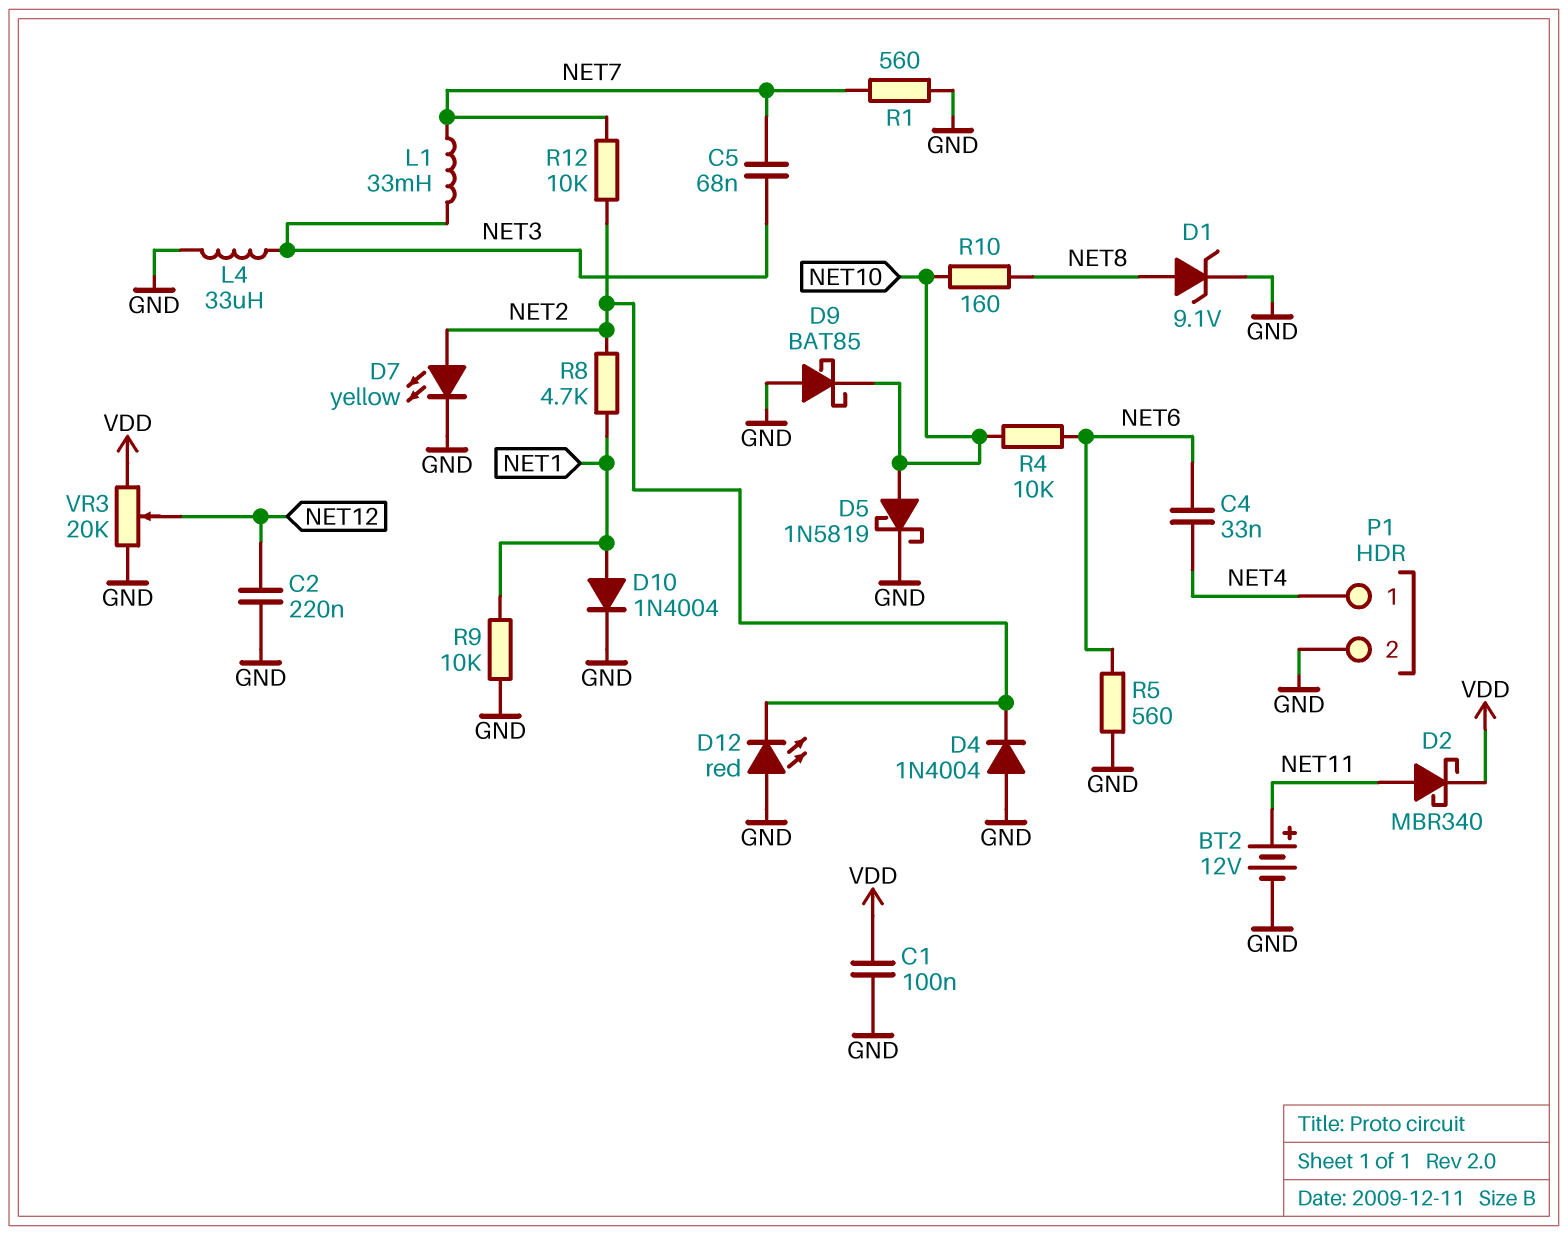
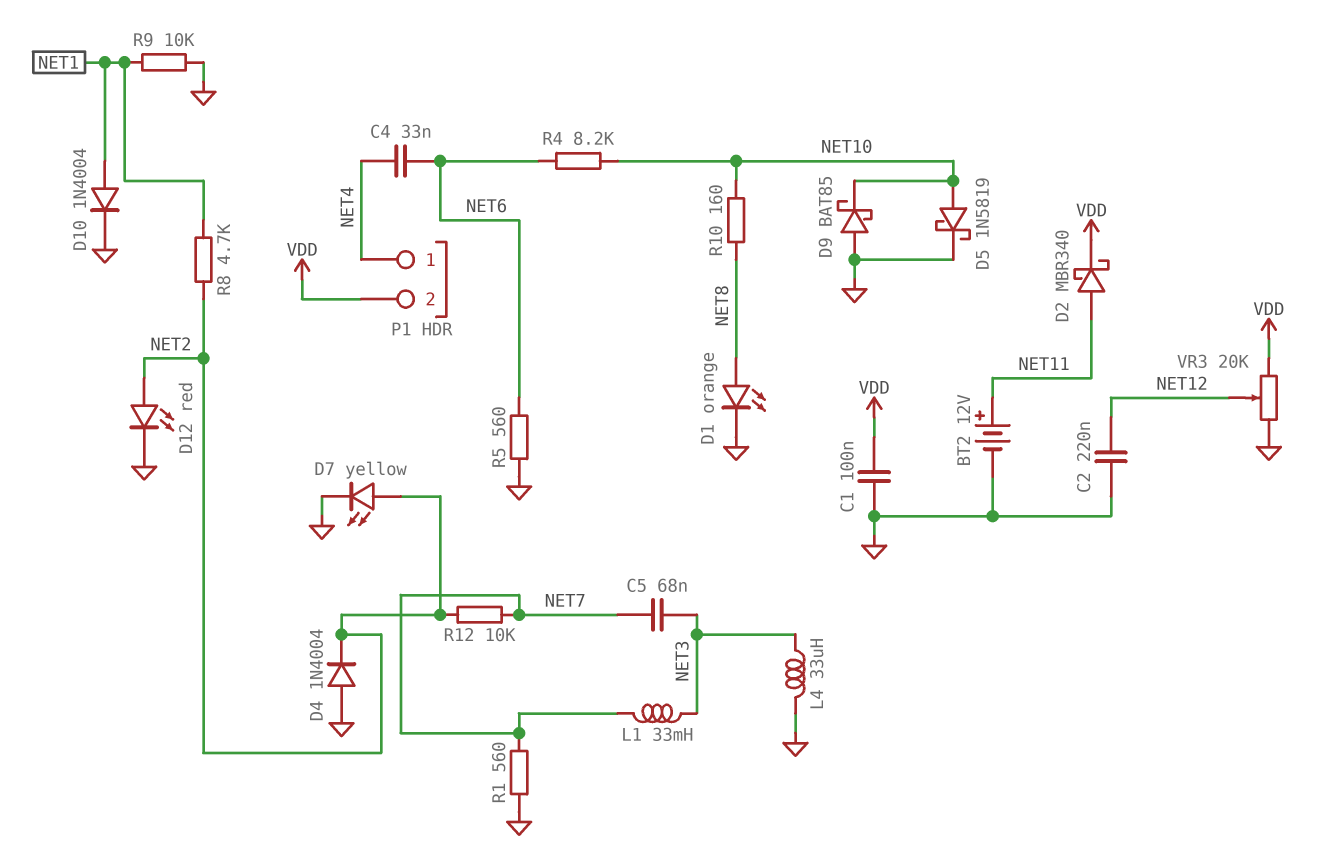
D1: zener 9.1V (A NET8, K GND) -> LED orange (A NET8, K GND)
D12: LED red (A GND, K NET2) -> LED red (A NET2, K GND)
P1 pin 2: GND -> VDD
R4: 10k (NET6, NET10) -> 8.2k (NET6, NET10)

